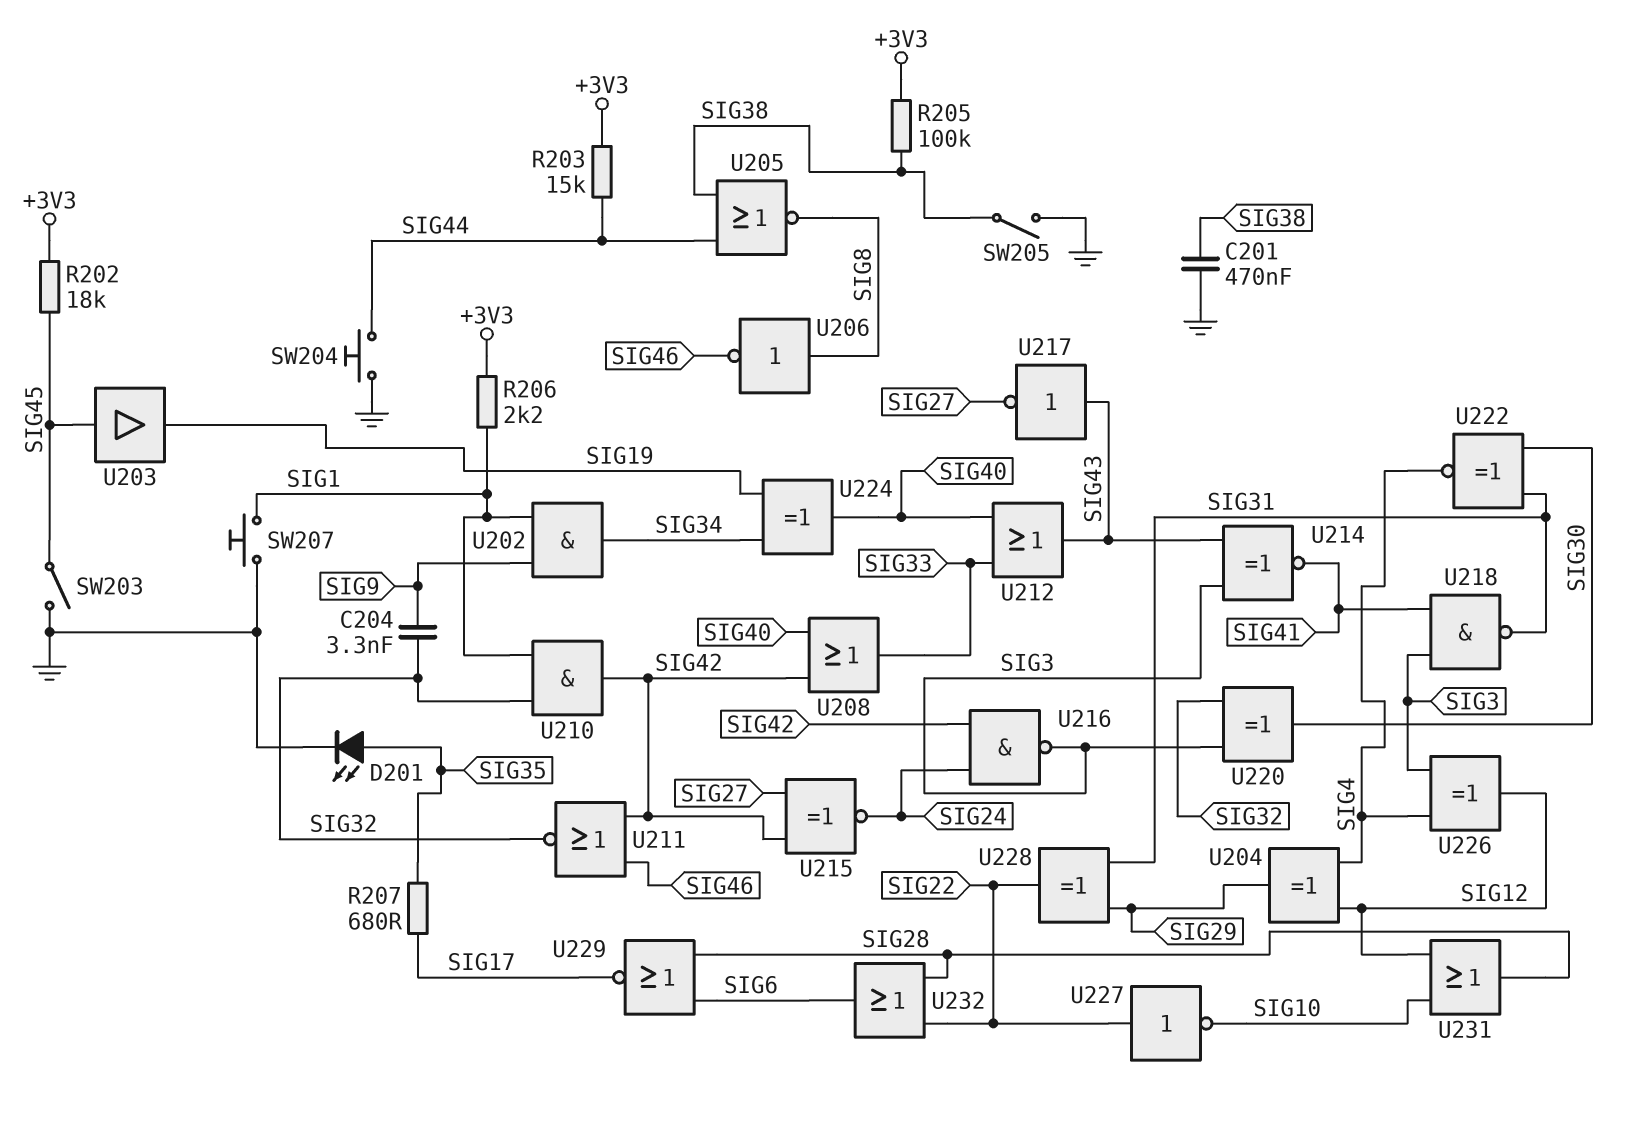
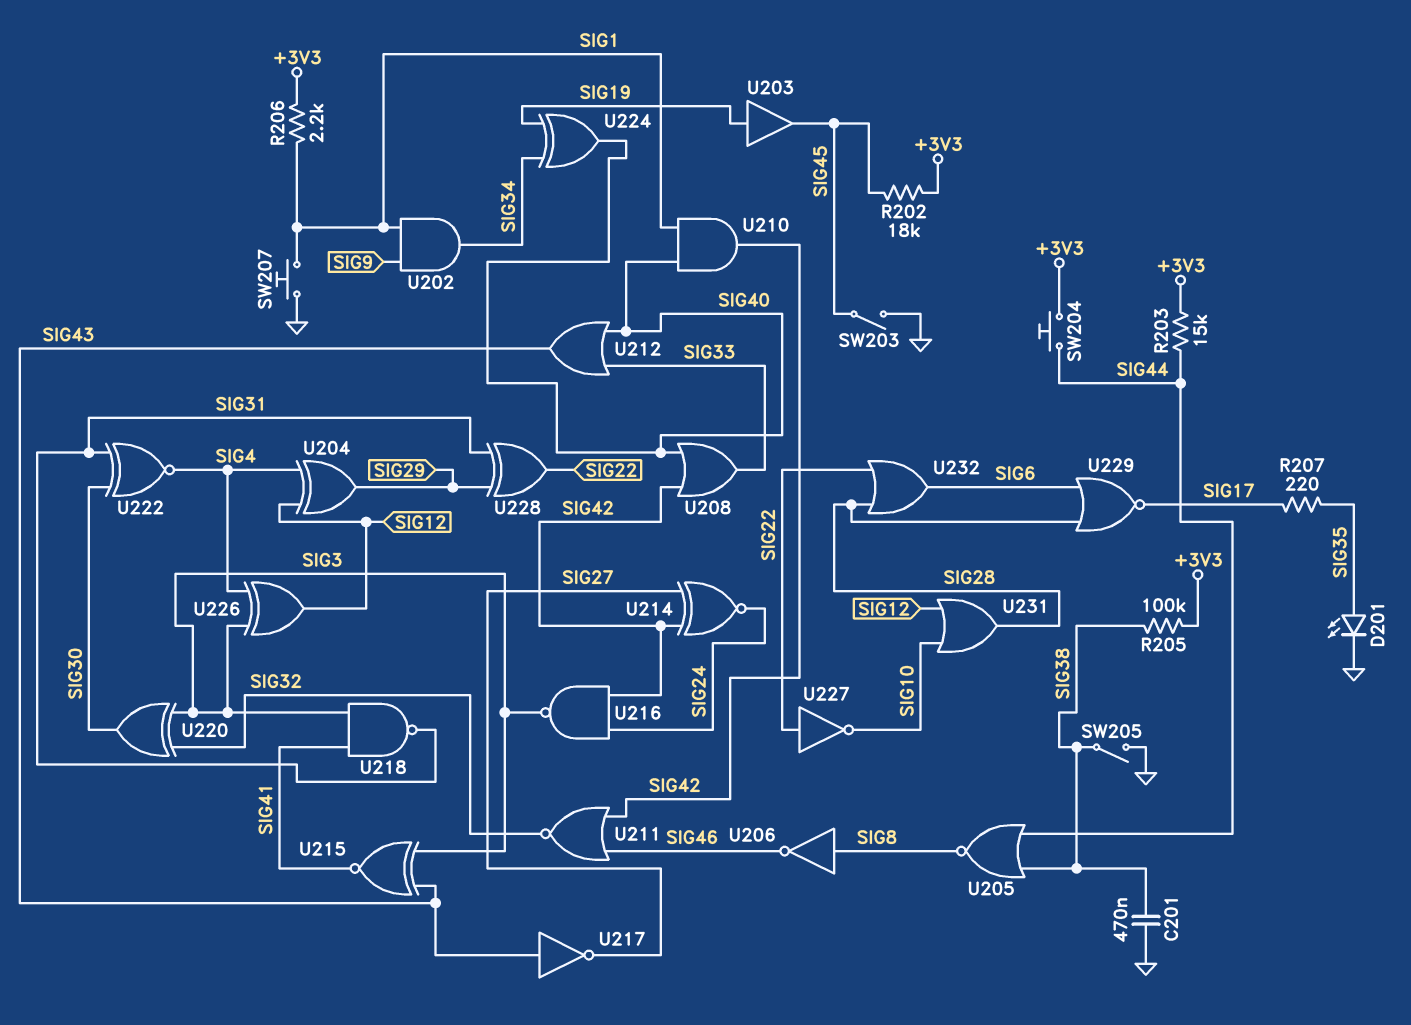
C204: 3.3nF (SIG9, SIG32) -> none
R207: 680 (SIG17, SIG35) -> 220 (SIG17, SIG35)
SW204: button (GND, SIG44) -> button (+3V3, SIG44)
U203: buffer (in SIG45, out SIG19) -> buffer (in SIG19, out SIG45)
U210: AND (in SIG1, in SIG32, out SIG42) -> AND (in SIG1, in SIG40, out SIG42)
U214: XNOR (in SIG3, in SIG43, out SIG41) -> XNOR (in SIG27, in SIG42, out SIG24)
U215: XNOR (in SIG27, in SIG42, out SIG24) -> XNOR (in SIG3, in SIG43, out SIG41)

